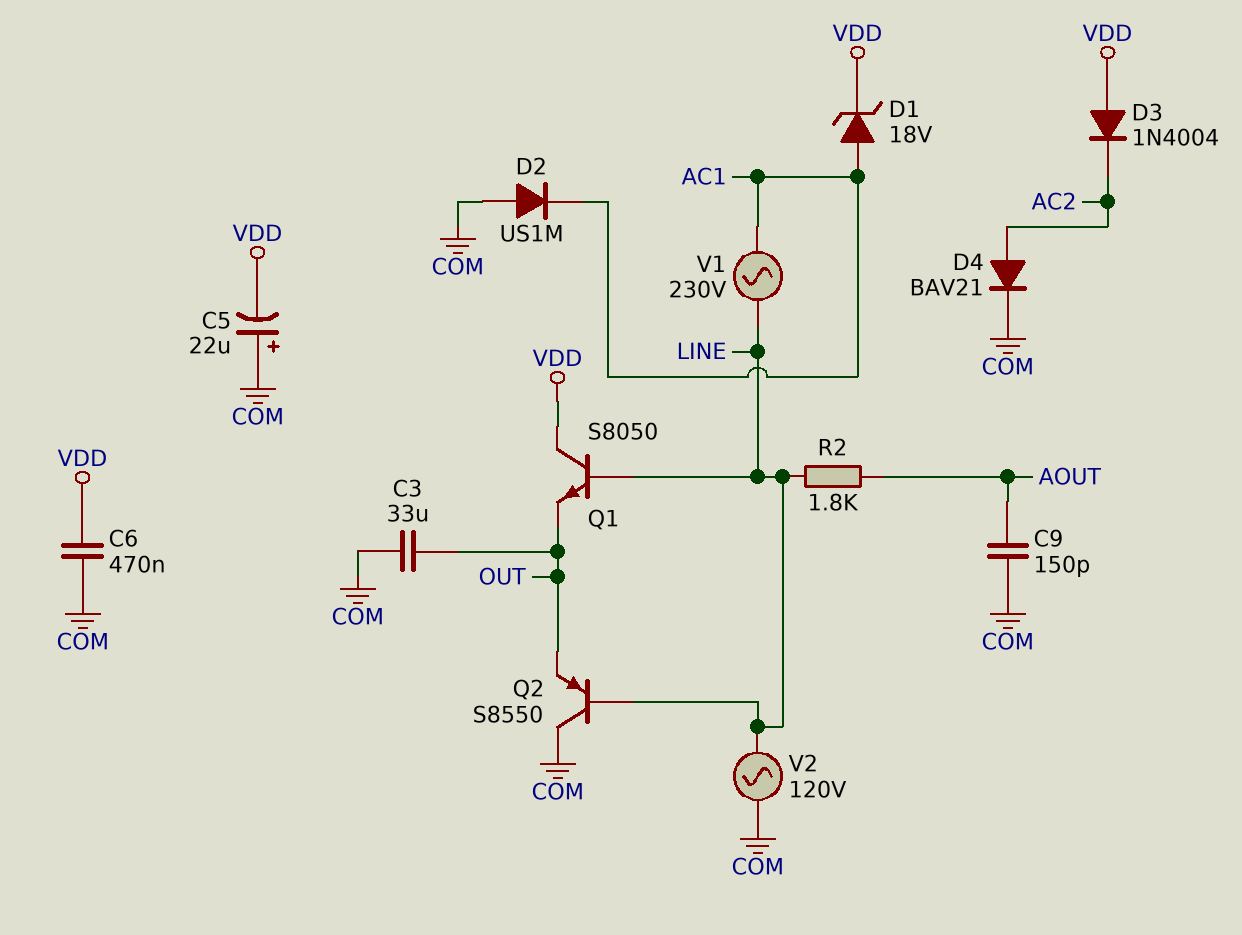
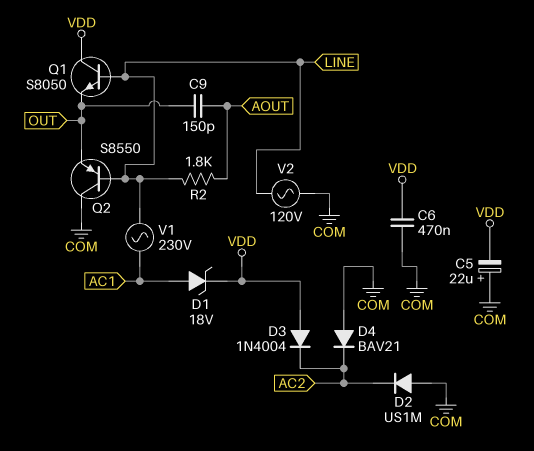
C3: 33uF (COM, OUT) -> none
C9: 150pF (AOUT, COM) -> 150pF (AOUT, OUT)
D2: diode US1M (A COM, K AC1) -> diode US1M (A COM, K AC2)
D4: diode BAV21 (A AC2, K COM) -> diode BAV21 (A COM, K AC2)

